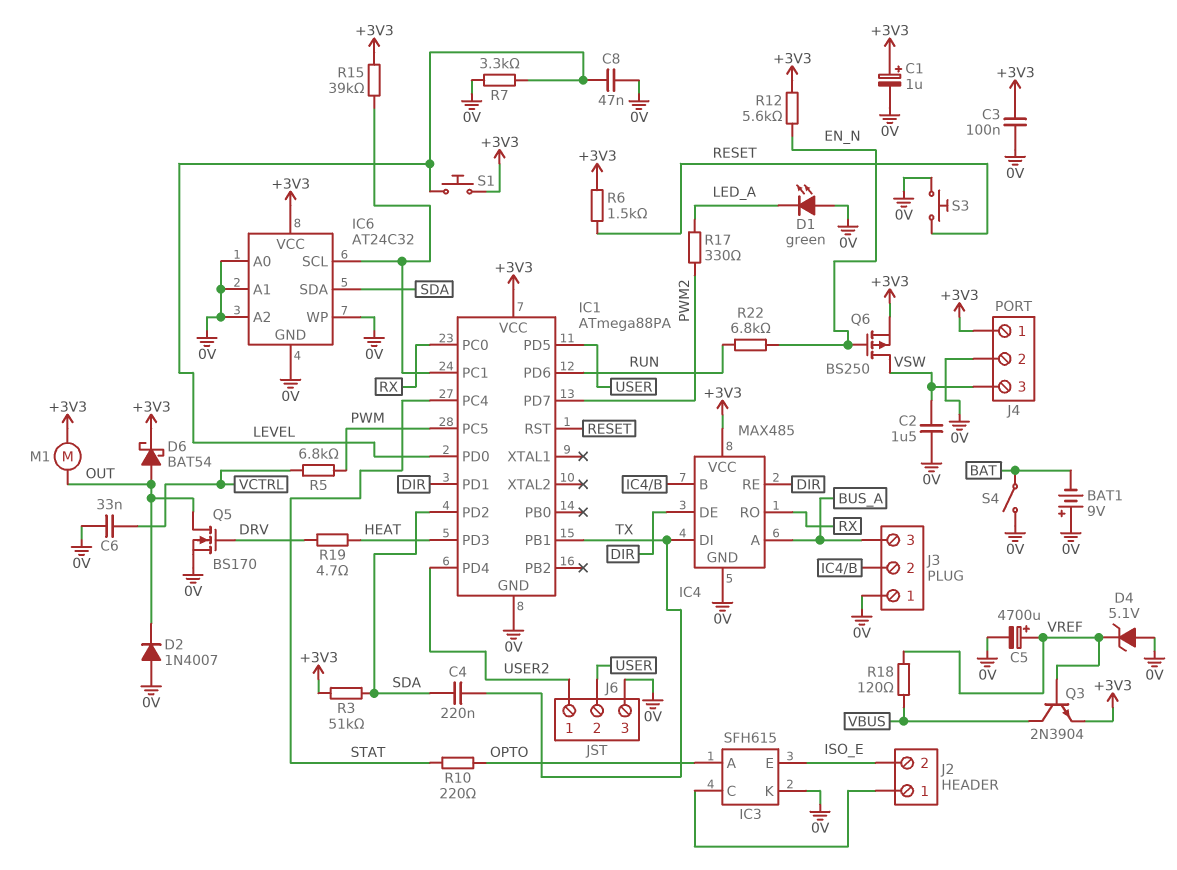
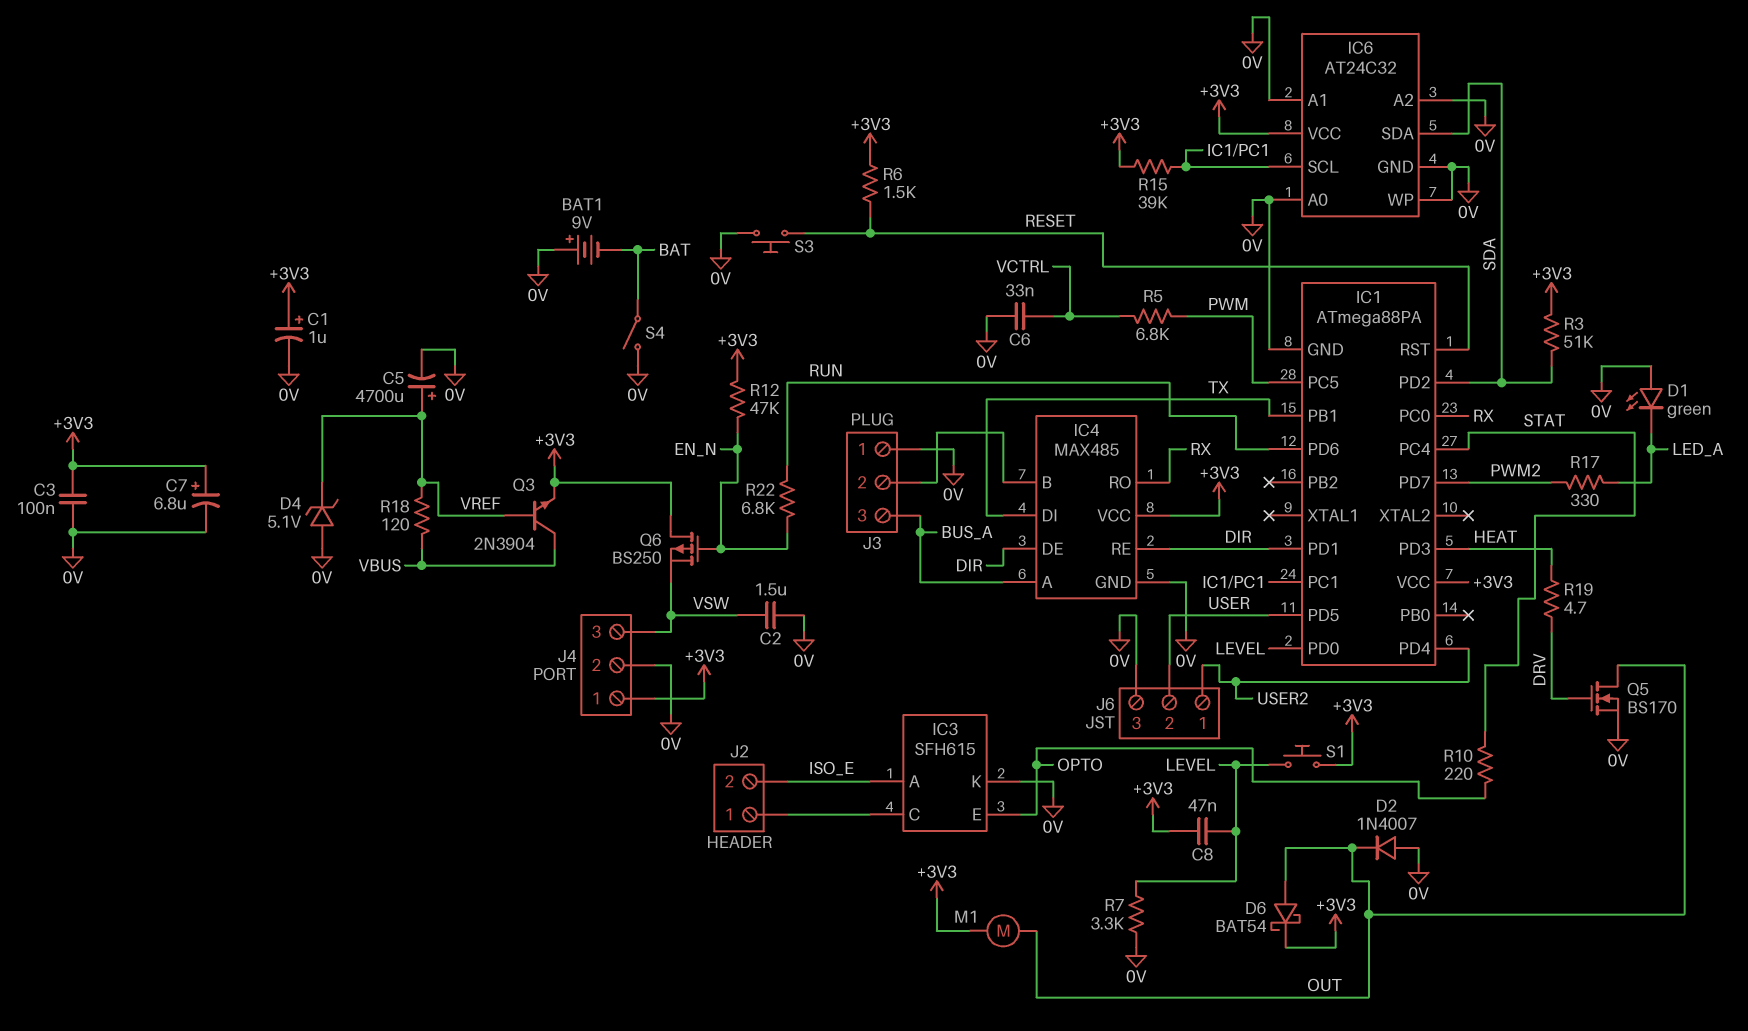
C4: 220nF (SDA, TX) -> none
C7: none -> 6.8uF (plus +3V3, minus 0V)
C8: 47nF (0V, LEVEL) -> 47nF (+3V3, LEVEL)
IC3 pin A: OPTO -> ISO_E
IC3 pin E: ISO_E -> OPTO
Q6: PMOS BS250 (G EN_N, D VSW, S +3V3) -> PMOS BS250 (G EN_N, D +3V3, S VSW)
R12: 5.6k (+3V3, EN_N) -> 47k (+3V3, EN_N)

